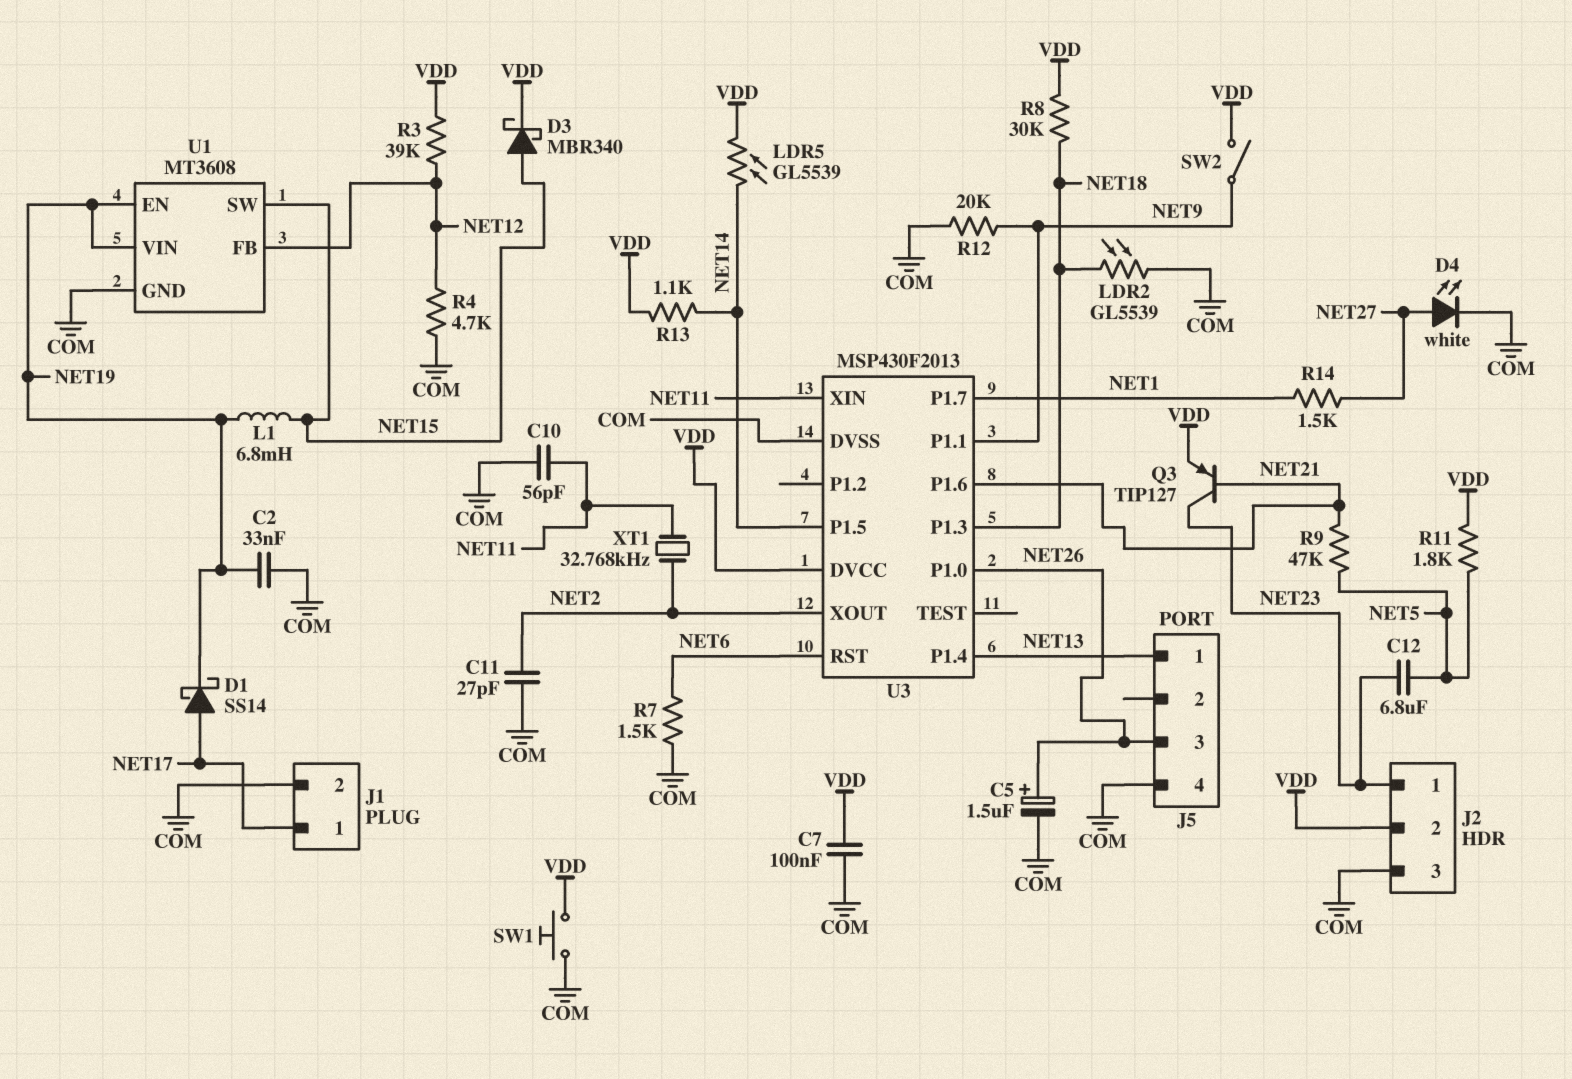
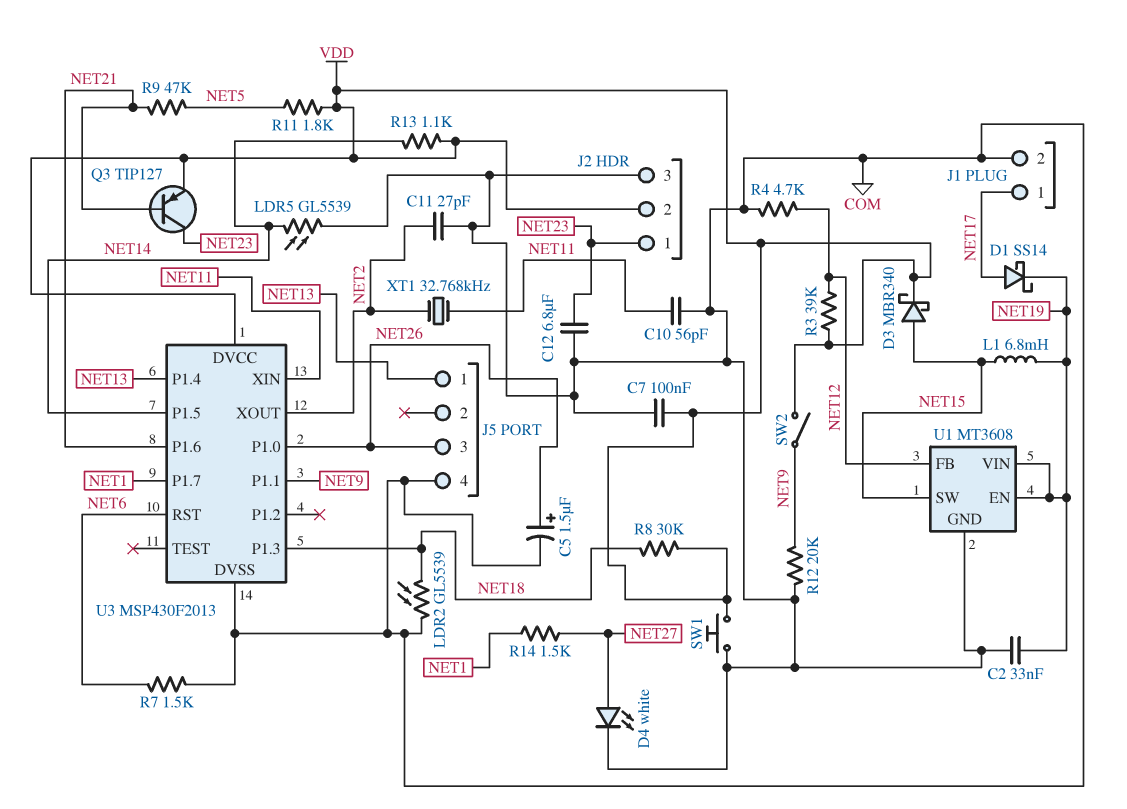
C12: 6.8uF (NET5, NET23) -> 6.8uF (COM, NET23)
LDR5: GL5539 (NET14, VDD) -> GL5539 (COM, NET14)

